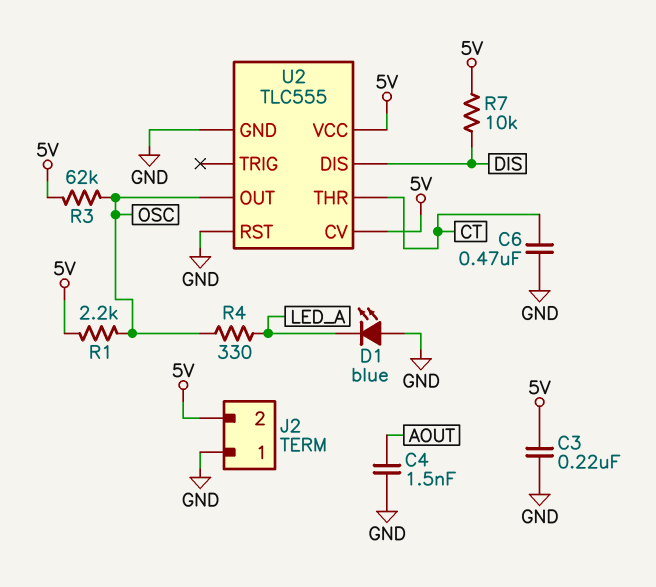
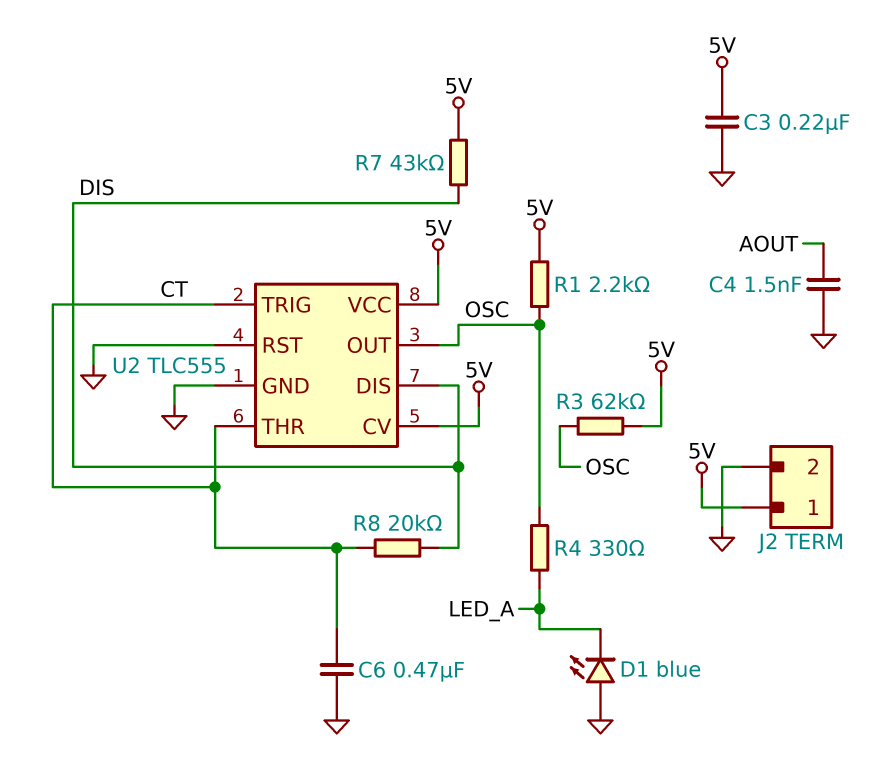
J2 pin 1: GND -> 5V
J2 pin 2: 5V -> GND
R7: 10k (5V, DIS) -> 43k (5V, DIS)
R8: none -> 20k (CT, DIS)
U2 pin TRIG: none -> CT

